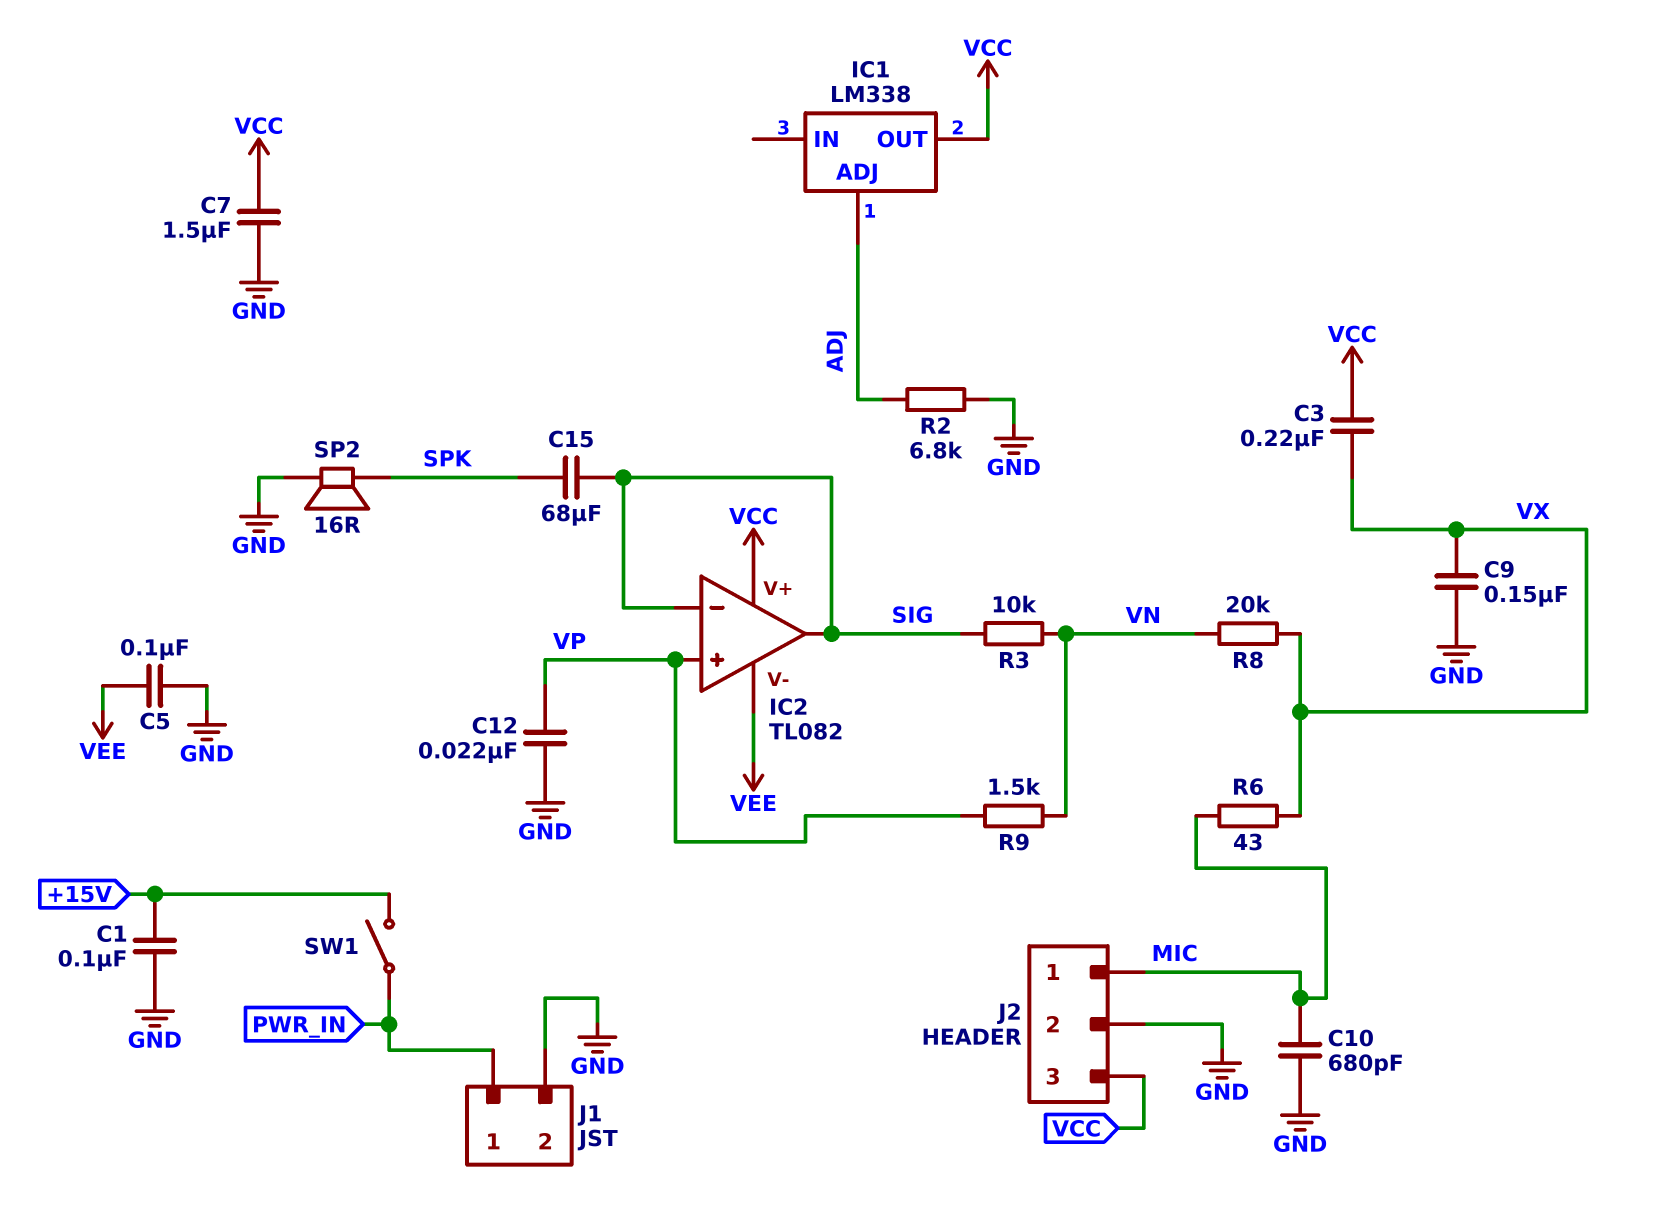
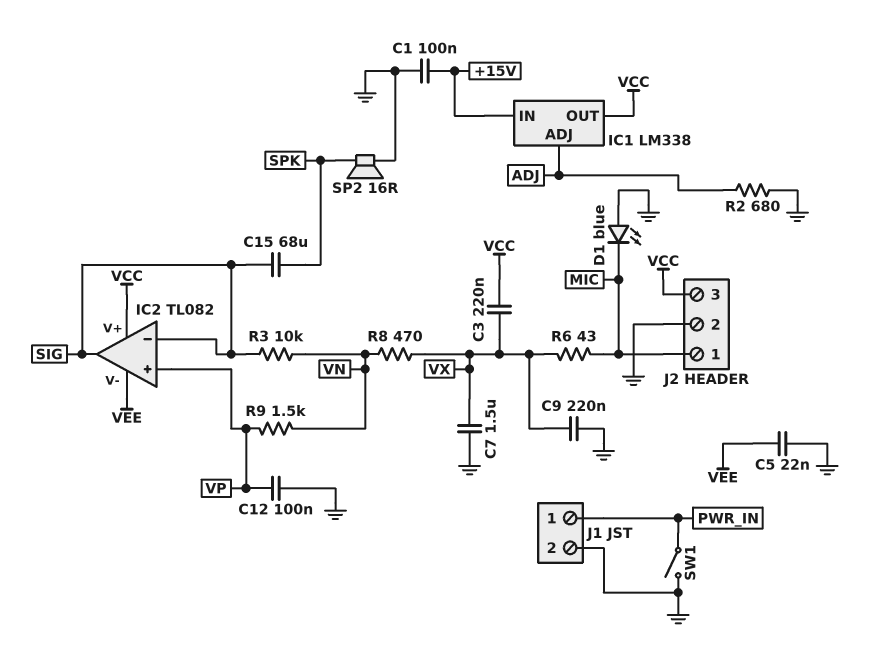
C5: 100nF (GND, VEE) -> 22nF (GND, VEE)
C7: 1.5uF (GND, VCC) -> 1.5uF (GND, VX)
C9: 150nF (GND, VX) -> 220nF (GND, VX)
C10: 680pF (GND, MIC) -> none
C12: 22nF (GND, VP) -> 100nF (GND, VP)
D1: none -> LED blue (A GND, K MIC)
IC1 pin IN: none -> +15V
R2: 6.8k (ADJ, GND) -> 680 (ADJ, GND)
R8: 20k (VN, VX) -> 470 (VN, VX)
SW1: switch (+15V, PWR_IN) -> switch (GND, PWR_IN)

